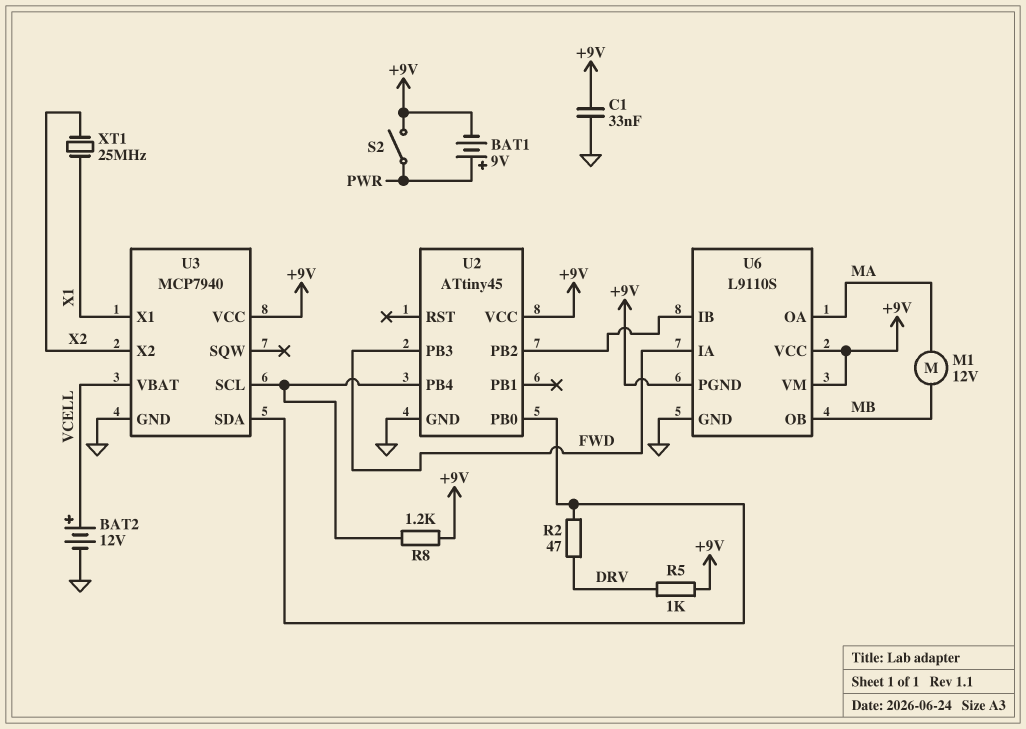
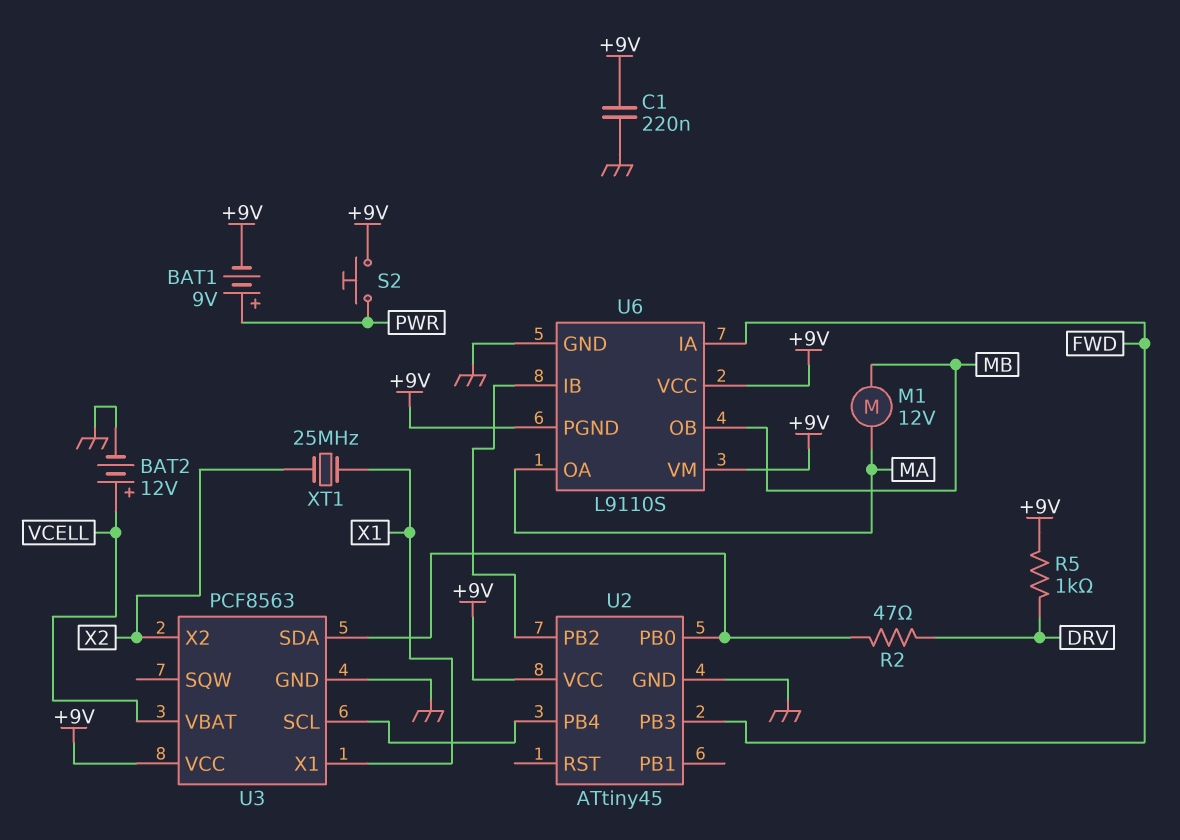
C1: 33nF (+9V, GND) -> 220nF (+9V, GND)
R8: 1.2k (+9V, U2/PB4) -> none
S2: switch (+9V, PWR) -> button (+9V, PWR)
U3: MCP7940 -> PCF8563

